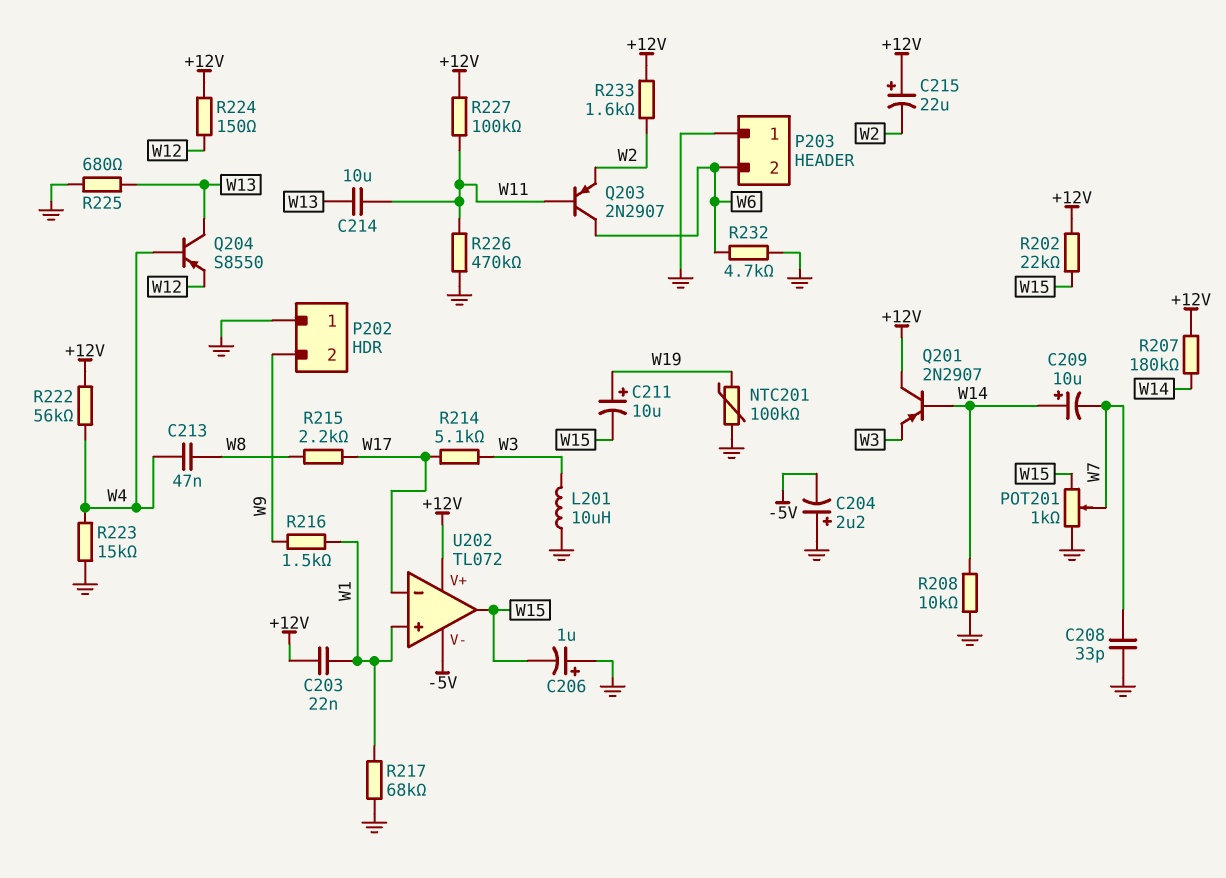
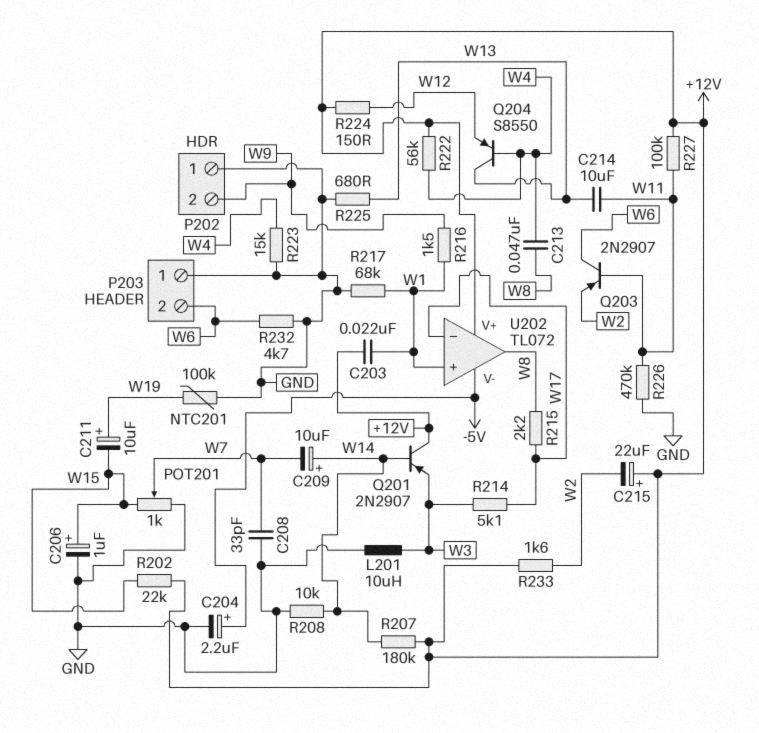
C204: 2.2uF (plus GND, minus -5V) -> 2.2uF (plus -5V, minus GND)
C206: 1uF (plus GND, minus W15) -> 1uF (plus W15, minus GND)
U202 pin out: W15 -> W8

